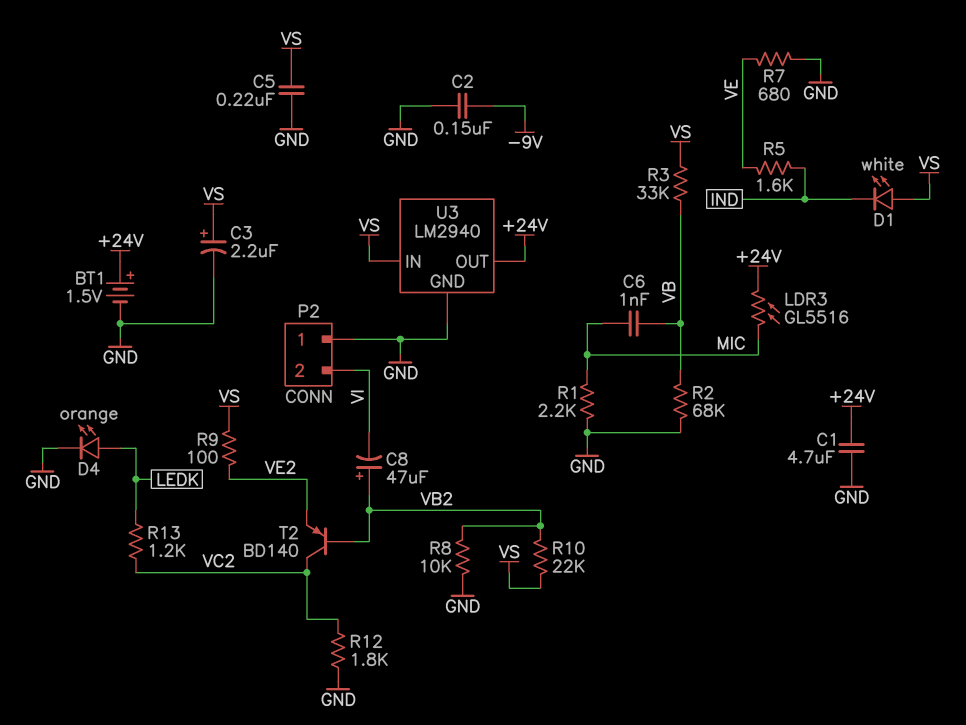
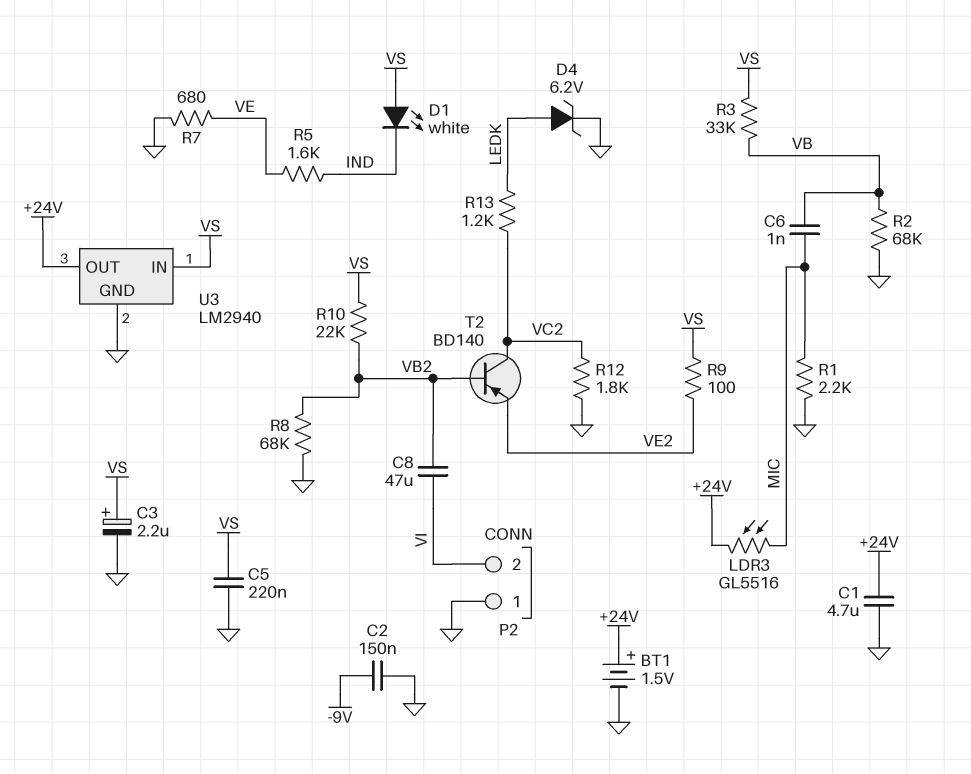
C8: 47uF (plus VB2, minus VI) -> 47uF (VB2, VI)
D4: LED orange (A LEDK, K GND) -> zener 6.2V (A LEDK, K GND)
R8: 10k (GND, VB2) -> 68k (GND, VB2)

